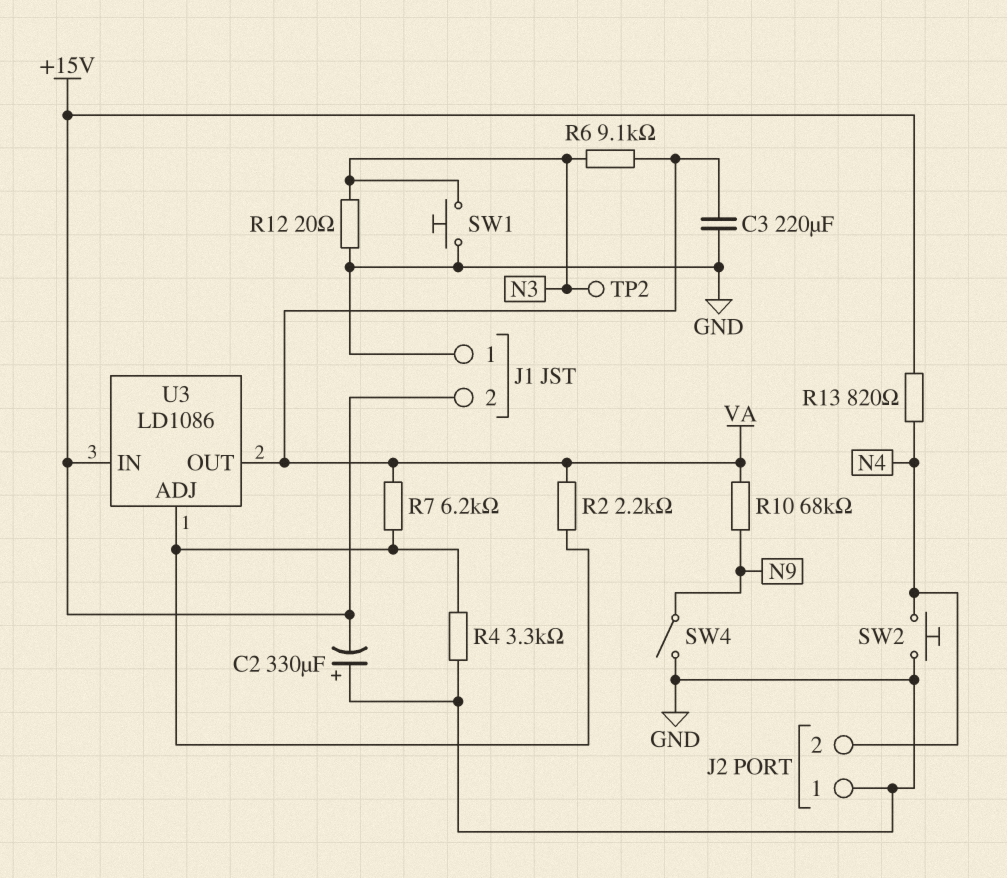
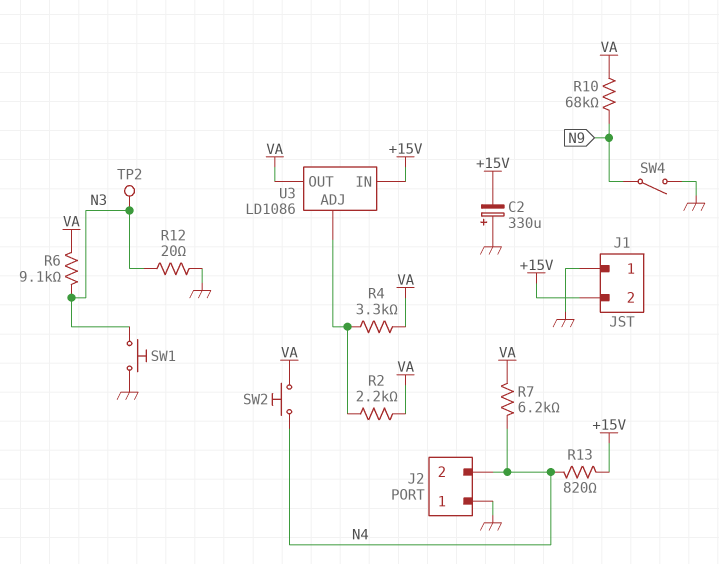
C3: 220uF (GND, VA) -> none
R4: 3.3k (GND, U3/ADJ) -> 3.3k (U3/ADJ, VA)
R7: 6.2k (U3/ADJ, VA) -> 6.2k (N4, VA)
SW2: button (GND, N4) -> button (N4, VA)

